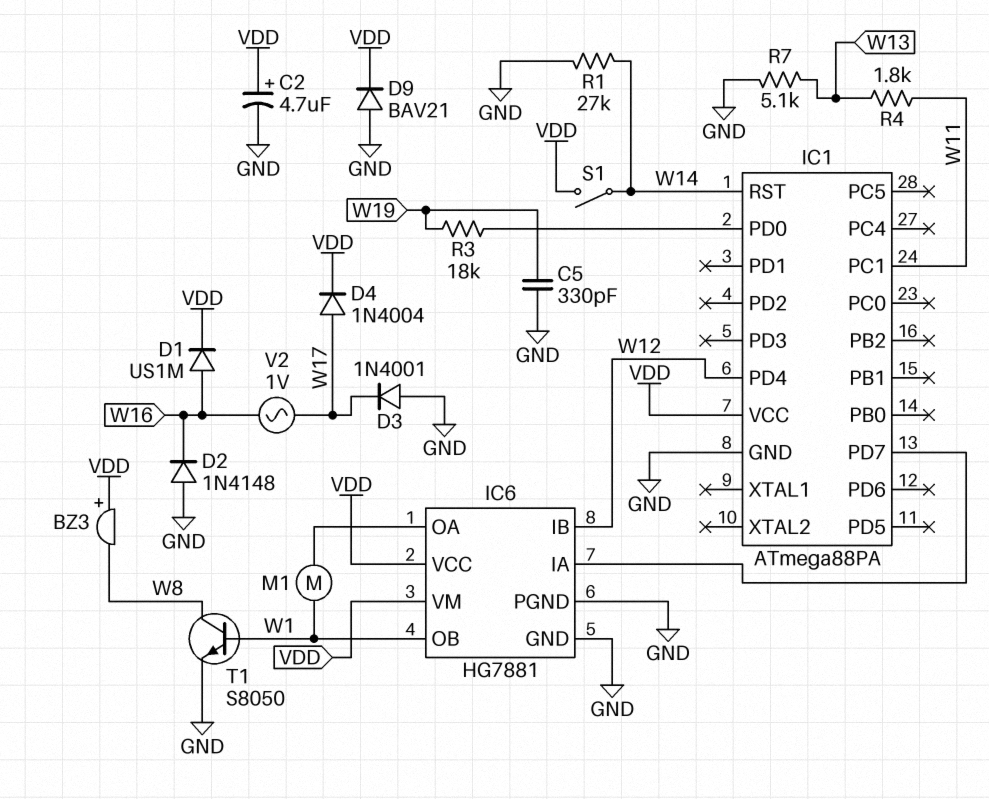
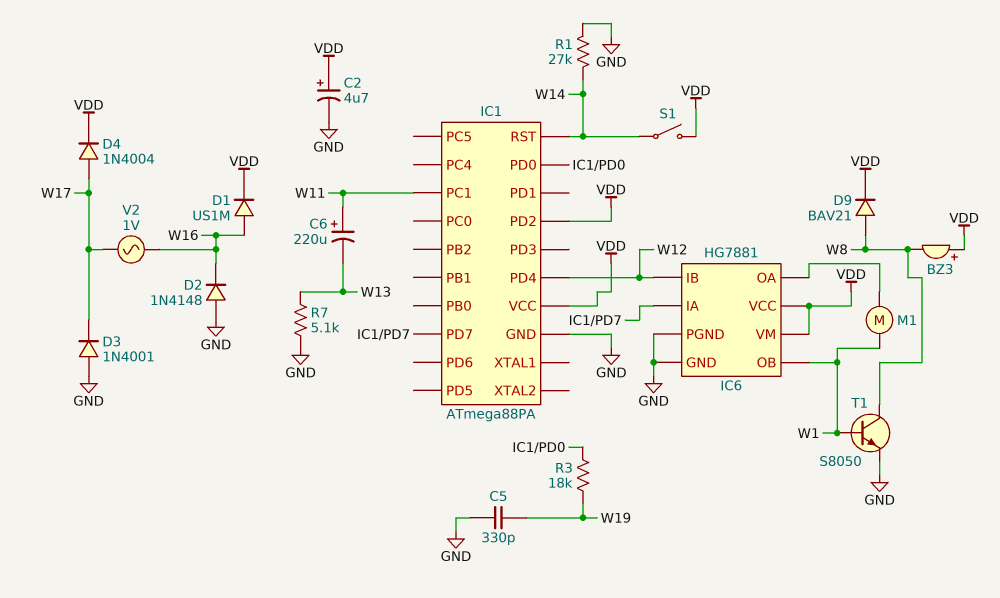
C6: none -> 220uF (plus W11, minus W13)
D9: diode BAV21 (A GND, K VDD) -> diode BAV21 (A W8, K VDD)
IC1 pin PD2: none -> VDD
R4: 1.8k (W11, W13) -> none

